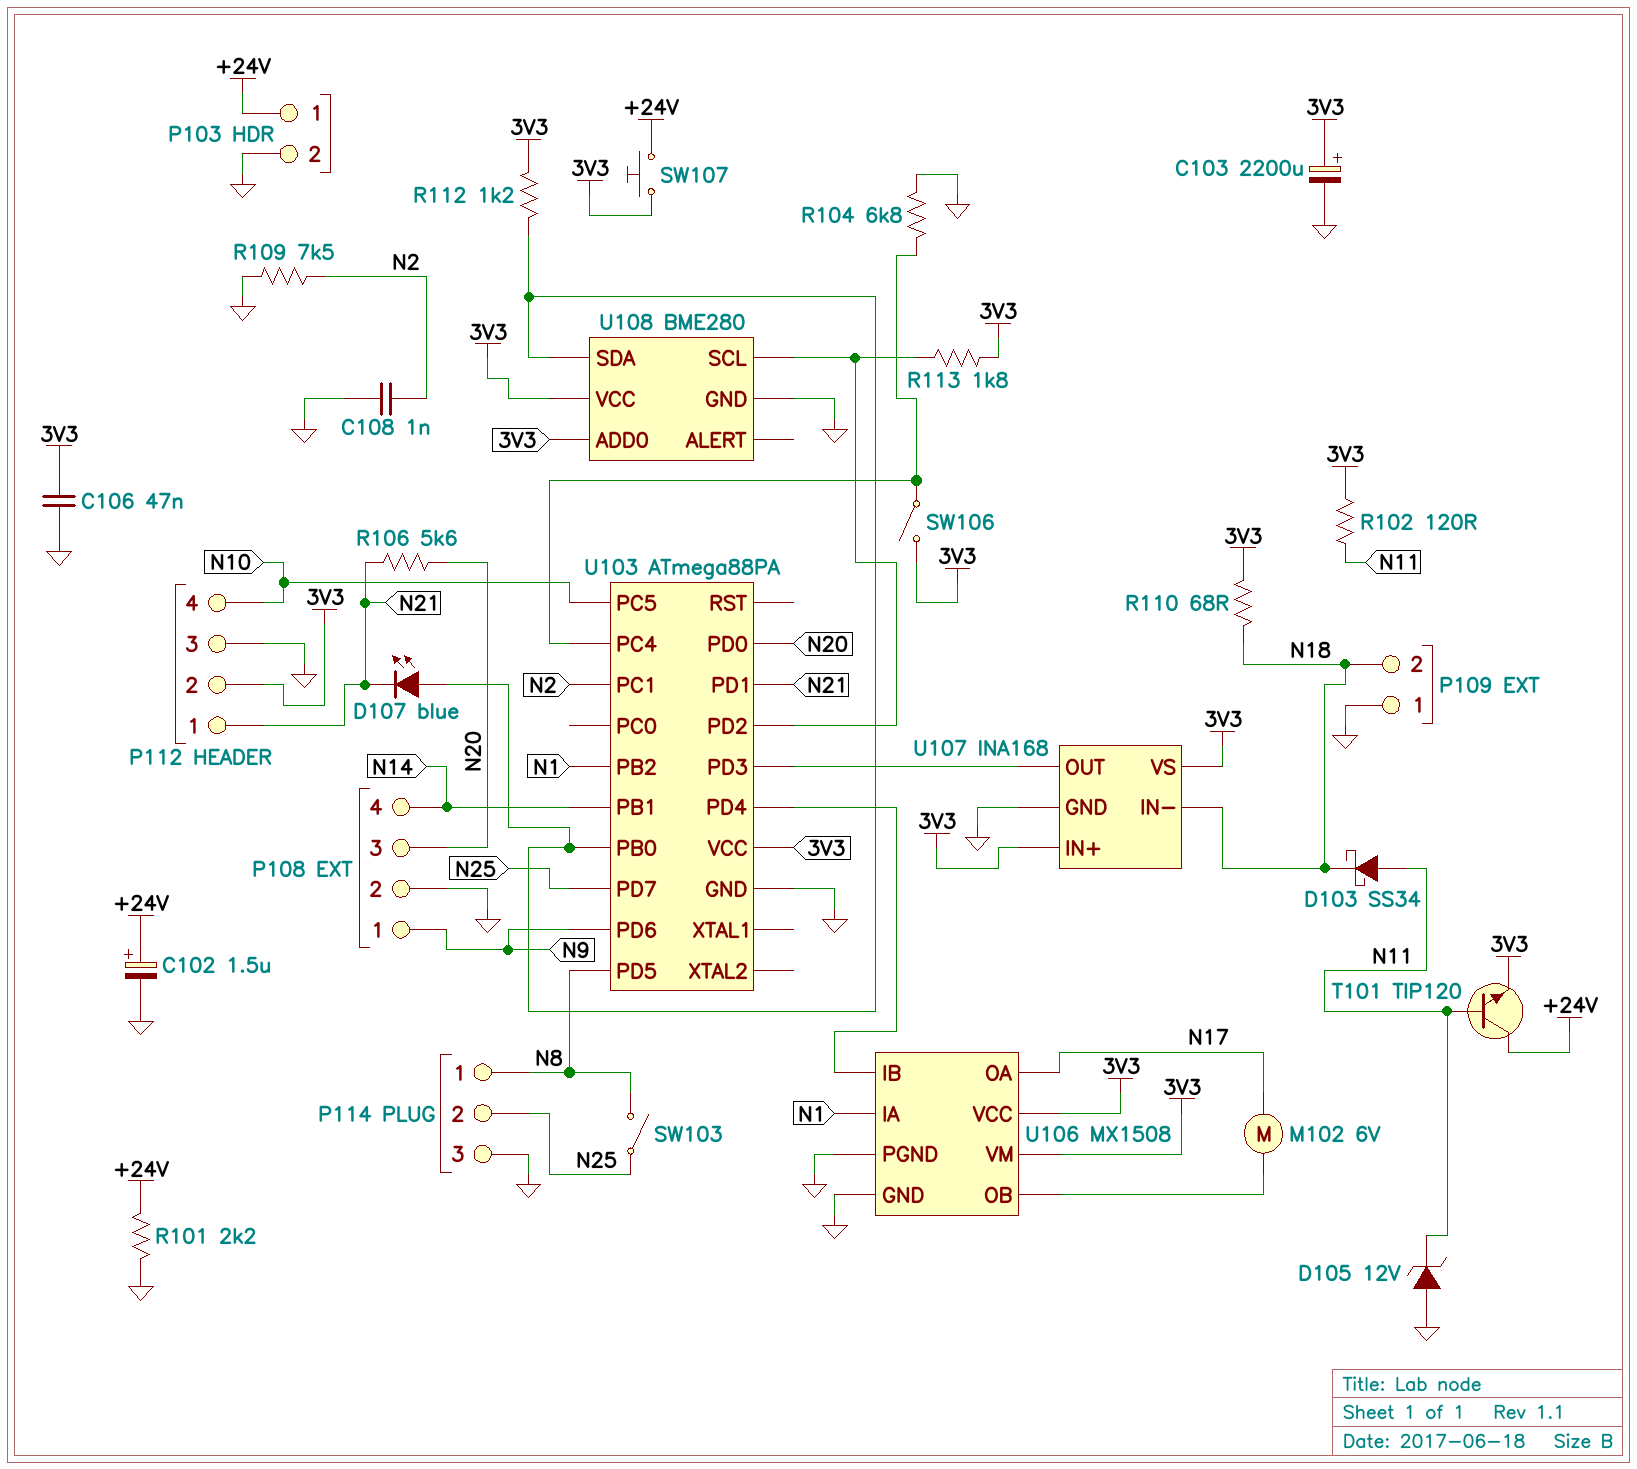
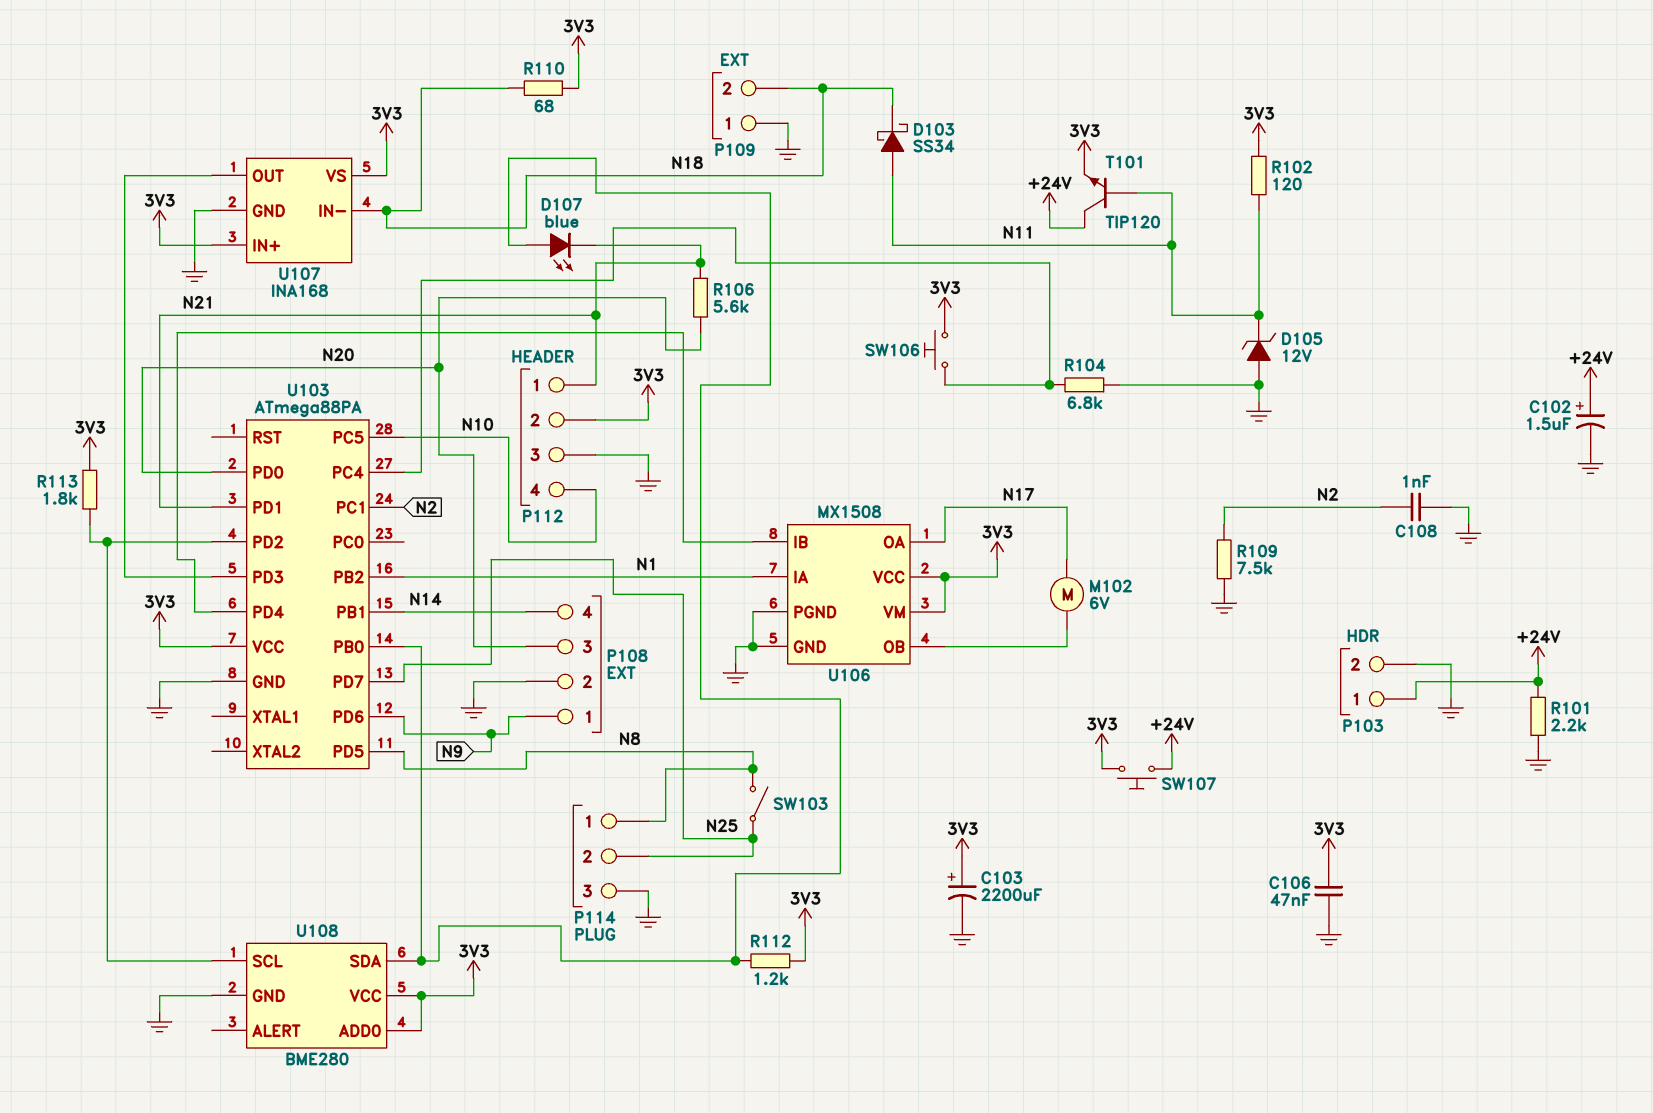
SW106: switch (3V3, U103/PC4) -> button (3V3, U103/PC4)

